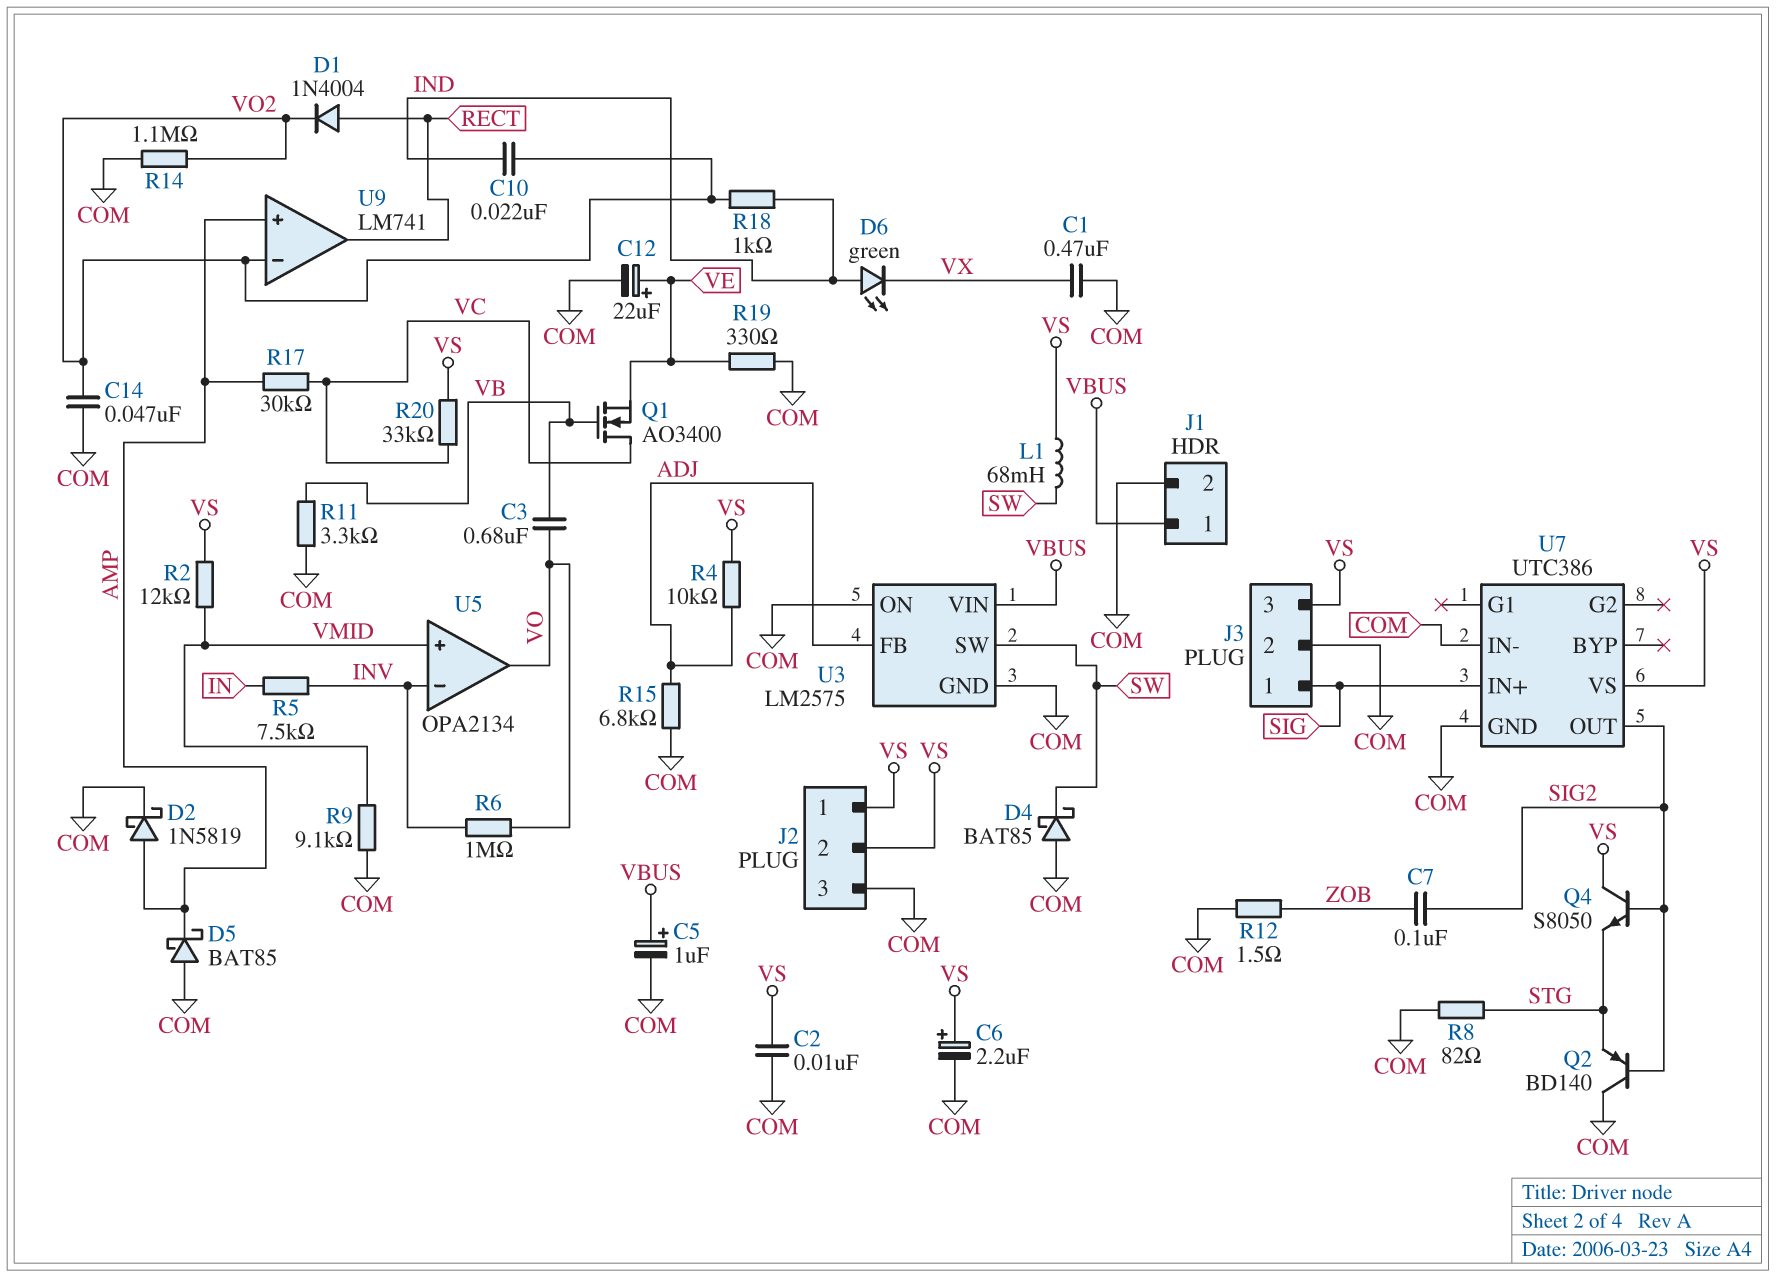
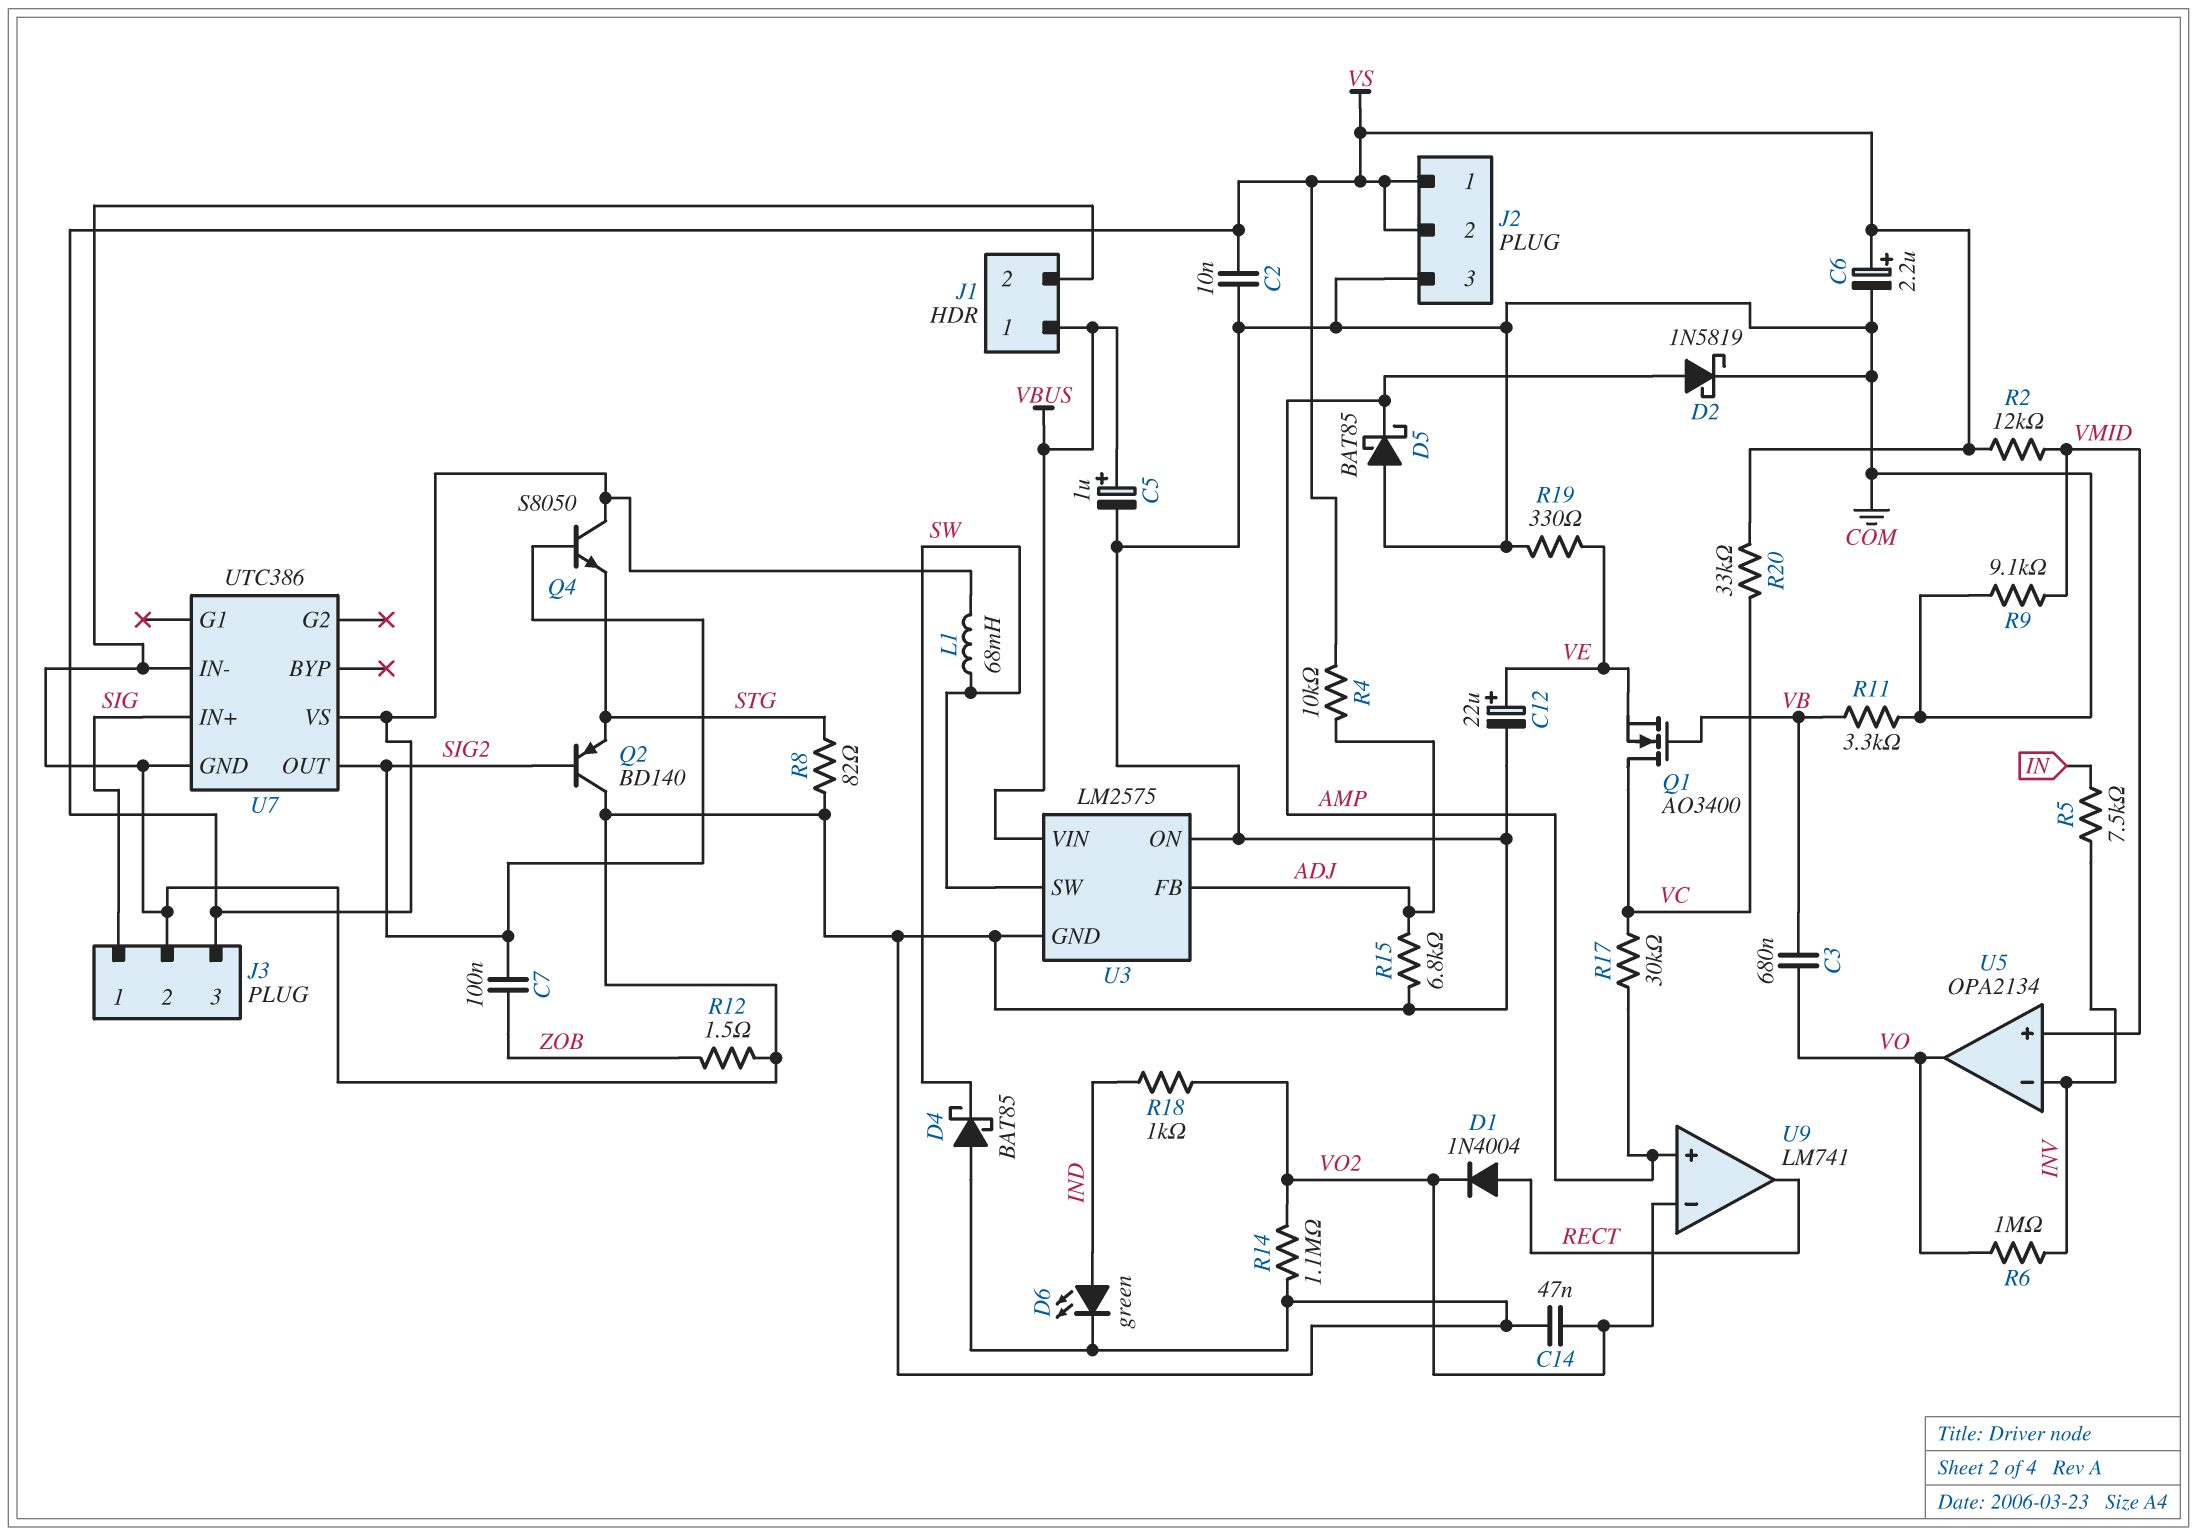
C1: 470nF (COM, VX) -> none
C10: 22nF (IND, VO2) -> none
D6: LED green (A IND, K VX) -> LED green (A IND, K COM)

